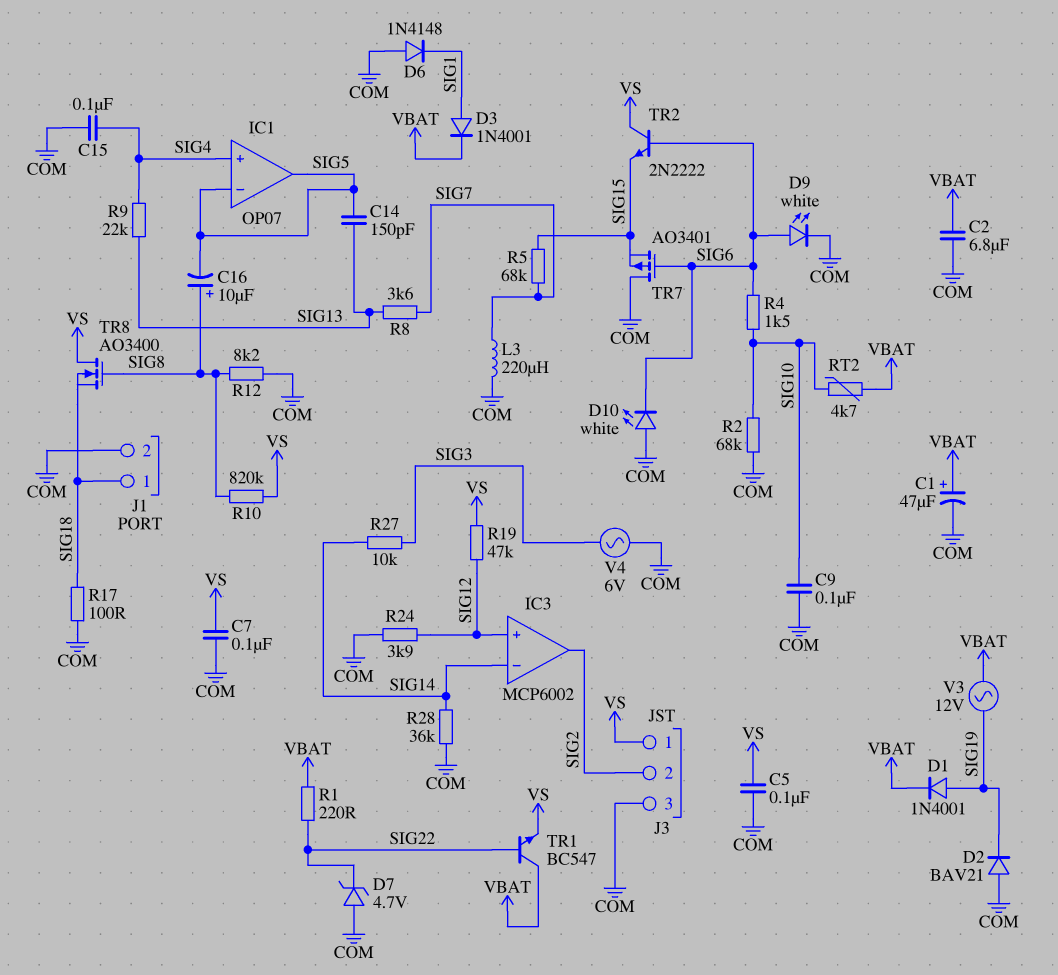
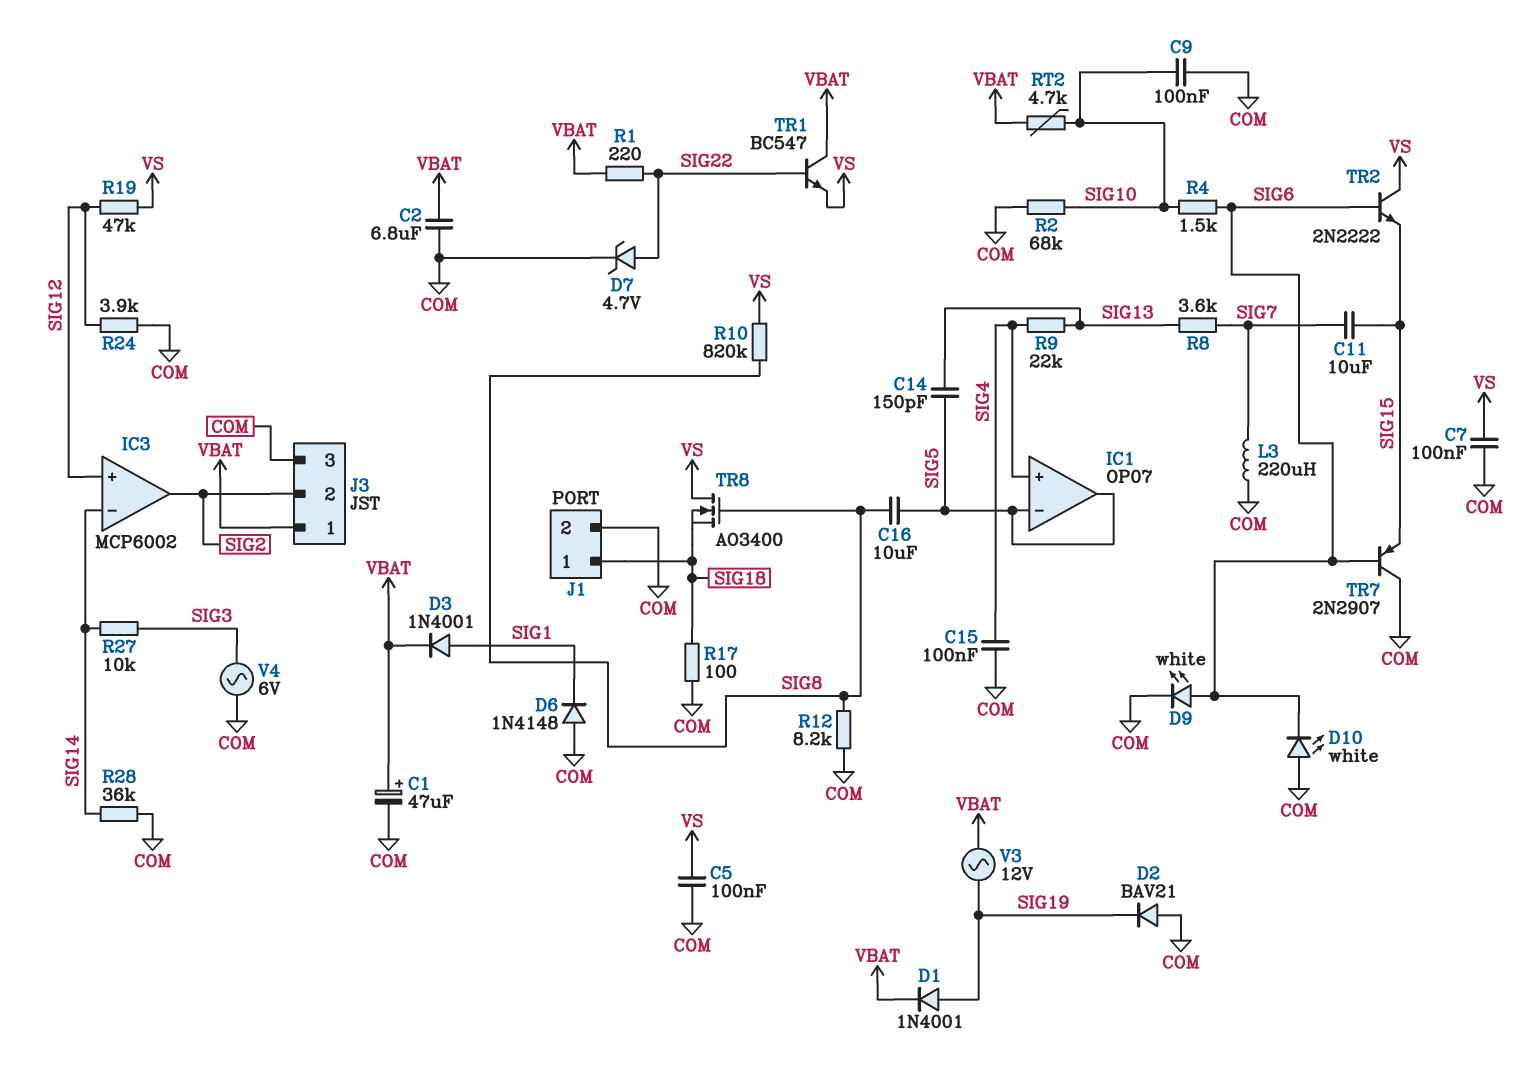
C11: none -> 10uF (SIG7, SIG15)
C16: 10uF (plus SIG8, minus SIG5) -> 10uF (SIG5, SIG8)
D7: zener 4.7V (A COM, K SIG22) -> zener 4.7V (A SIG22, K COM)
J3 pin 1: VS -> VBAT
R5: 68k (SIG7, SIG15) -> none
TR7: PMOS AO3401 (G SIG6, D COM, S SIG15) -> PNP 2N2907 (B SIG6, C COM, E SIG15)

